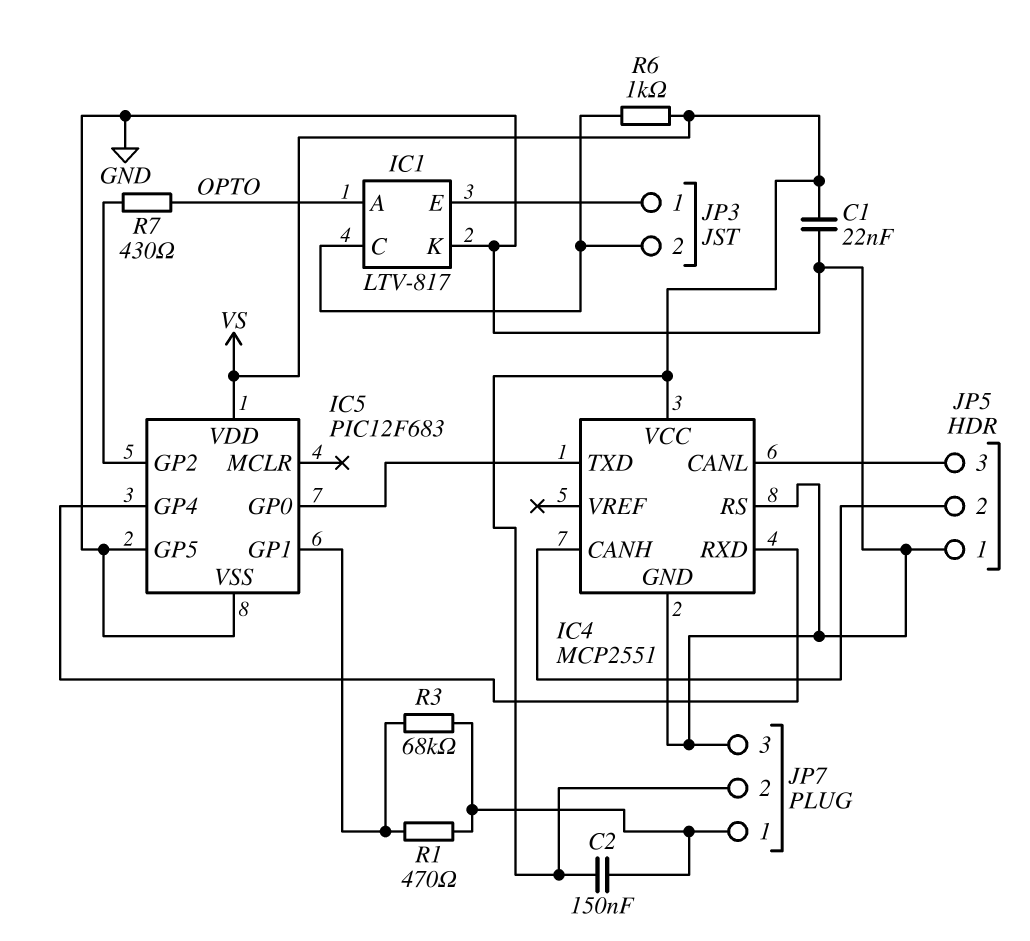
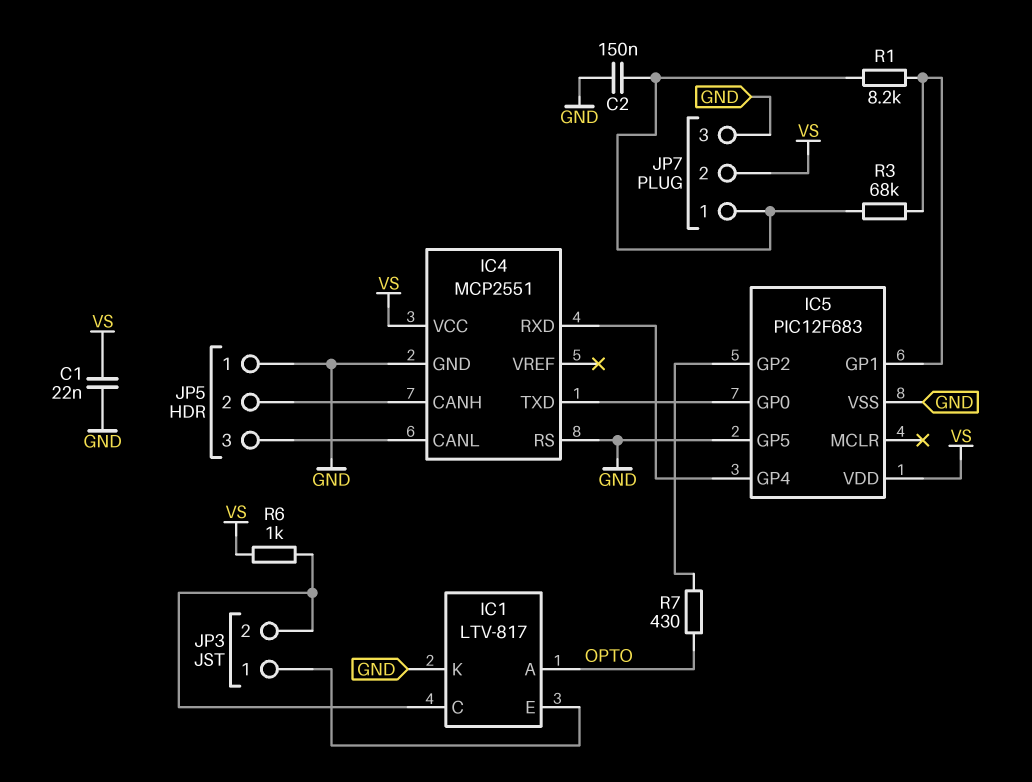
C2: 150nF (JP7/1, VS) -> 150nF (GND, JP7/1)
R1: 470 (IC5/GP1, JP7/1) -> 8.2k (IC5/GP1, JP7/1)

